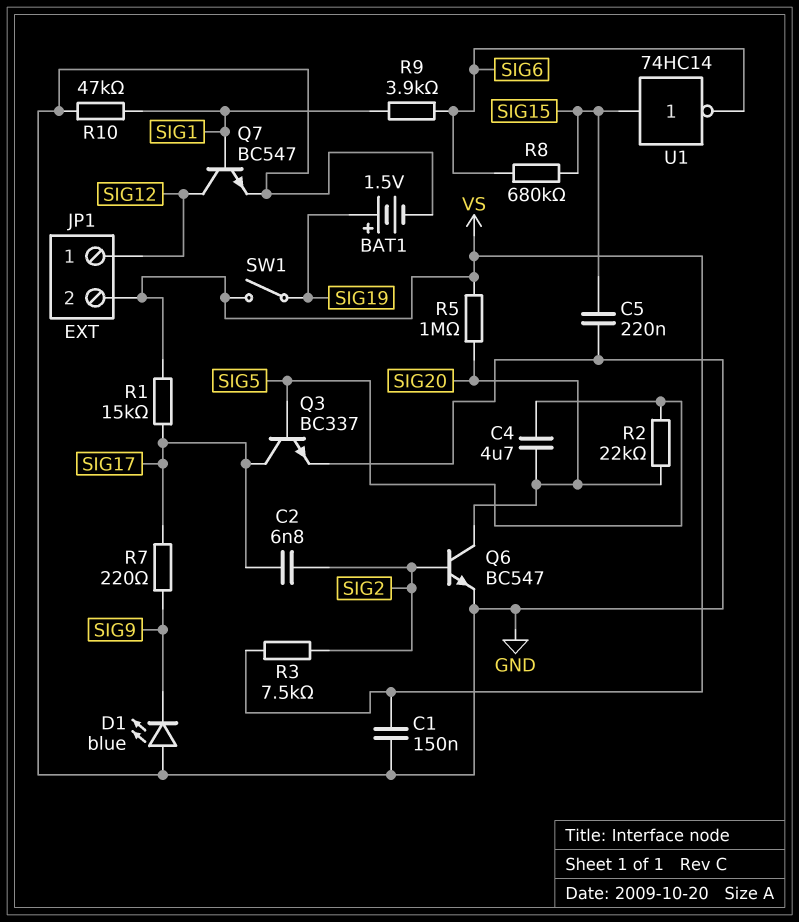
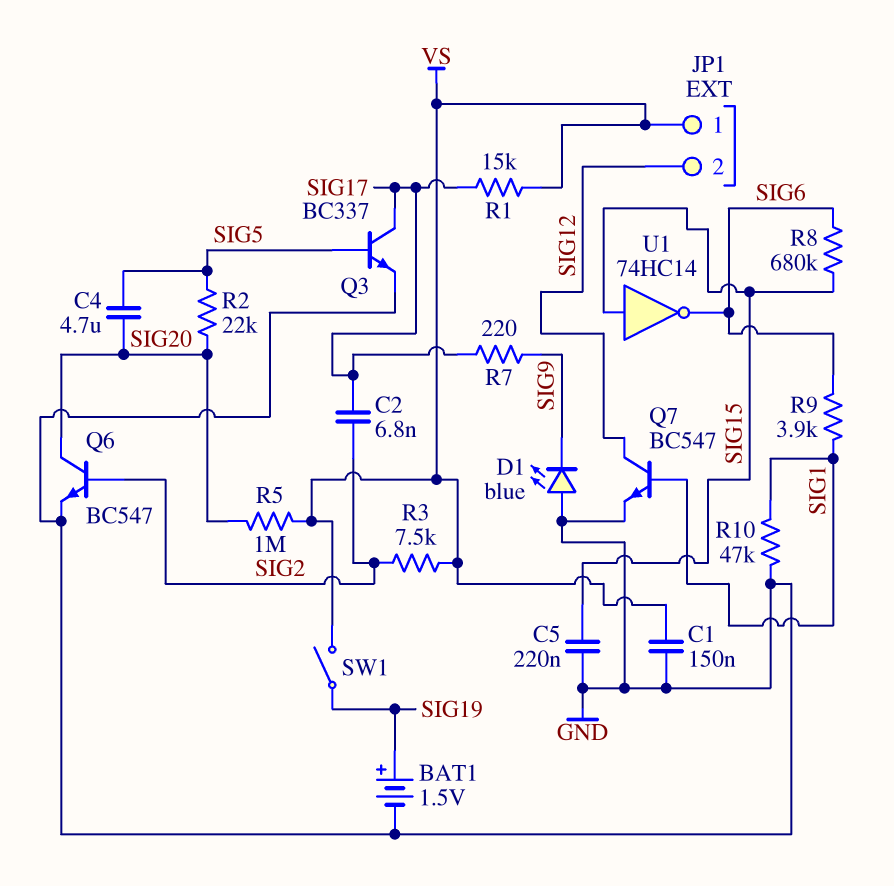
JP1 pin 1: SIG12 -> VS
JP1 pin 2: VS -> SIG12

